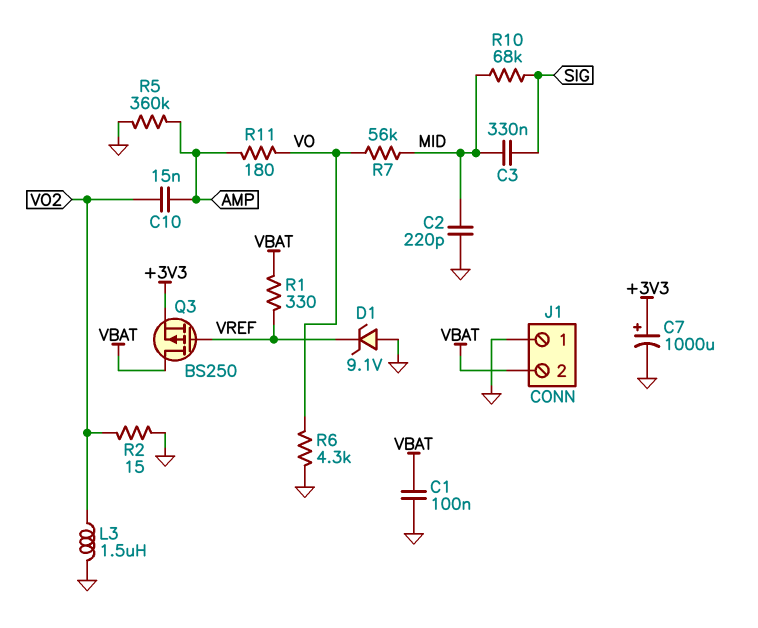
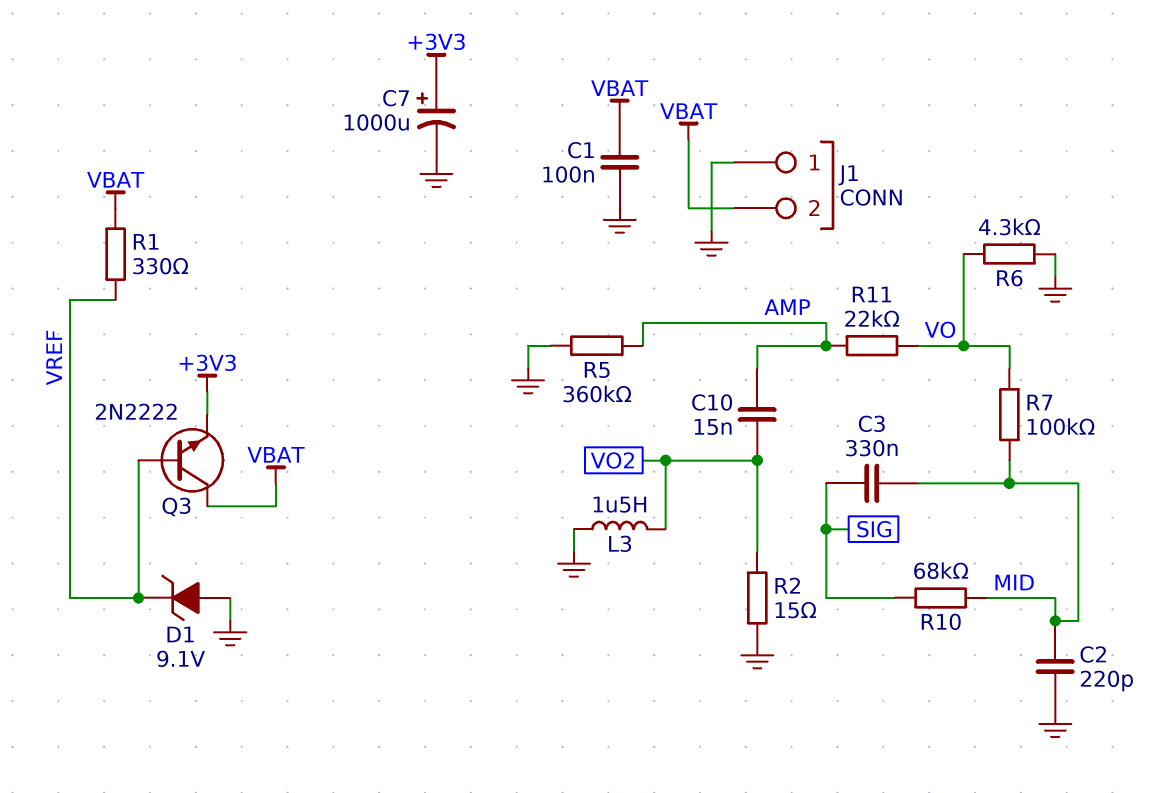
Q3: PMOS BS250 (G VREF, D VBAT, S +3V3) -> NPN 2N2222 (B VREF, C VBAT, E +3V3)
R7: 56k (MID, VO) -> 100k (MID, VO)
R11: 180 (AMP, VO) -> 22k (AMP, VO)

